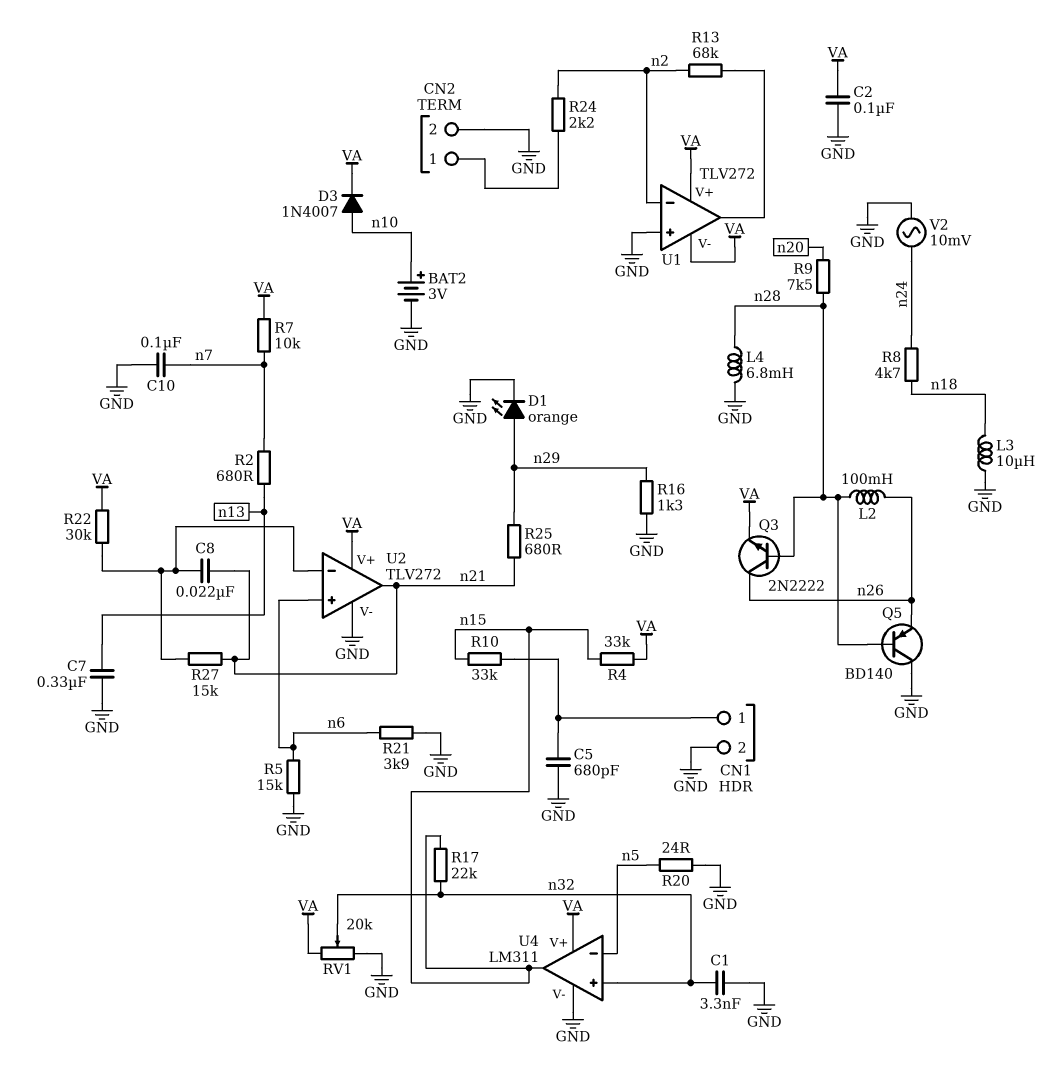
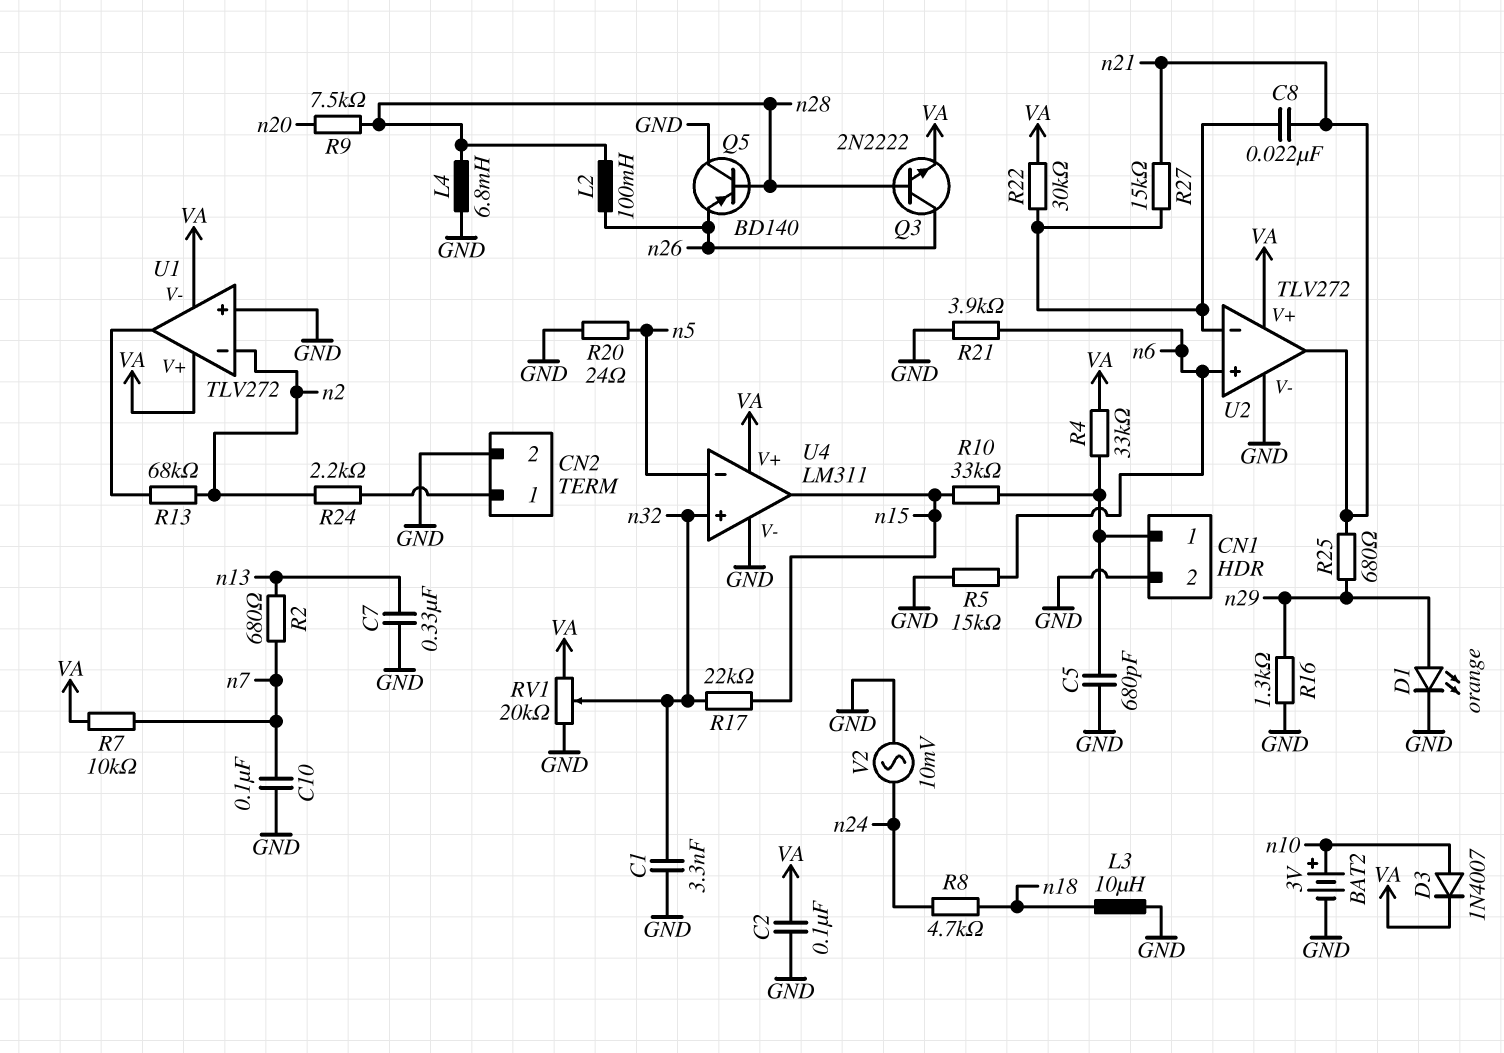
R4: 33k (VA, n15) -> 33k (CN1/1, VA)

